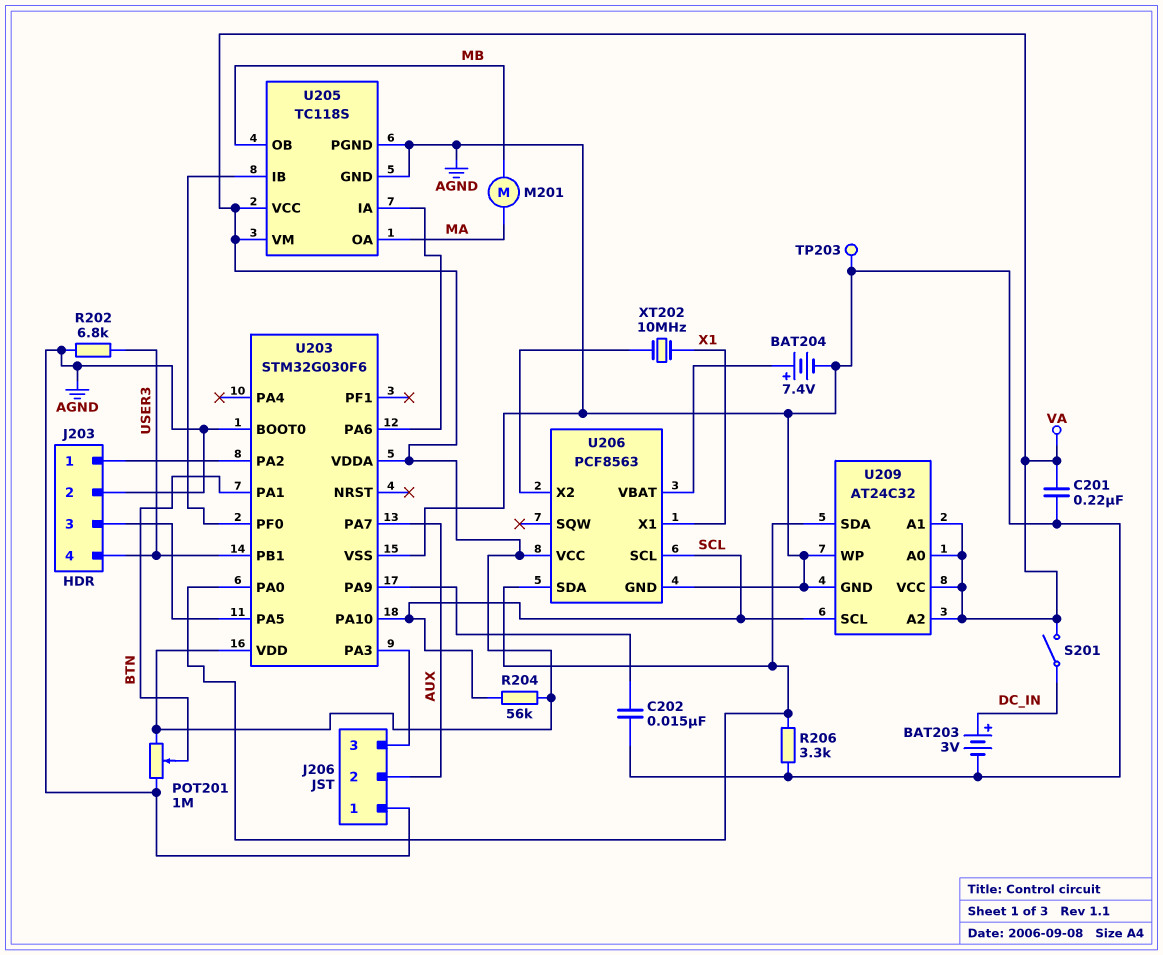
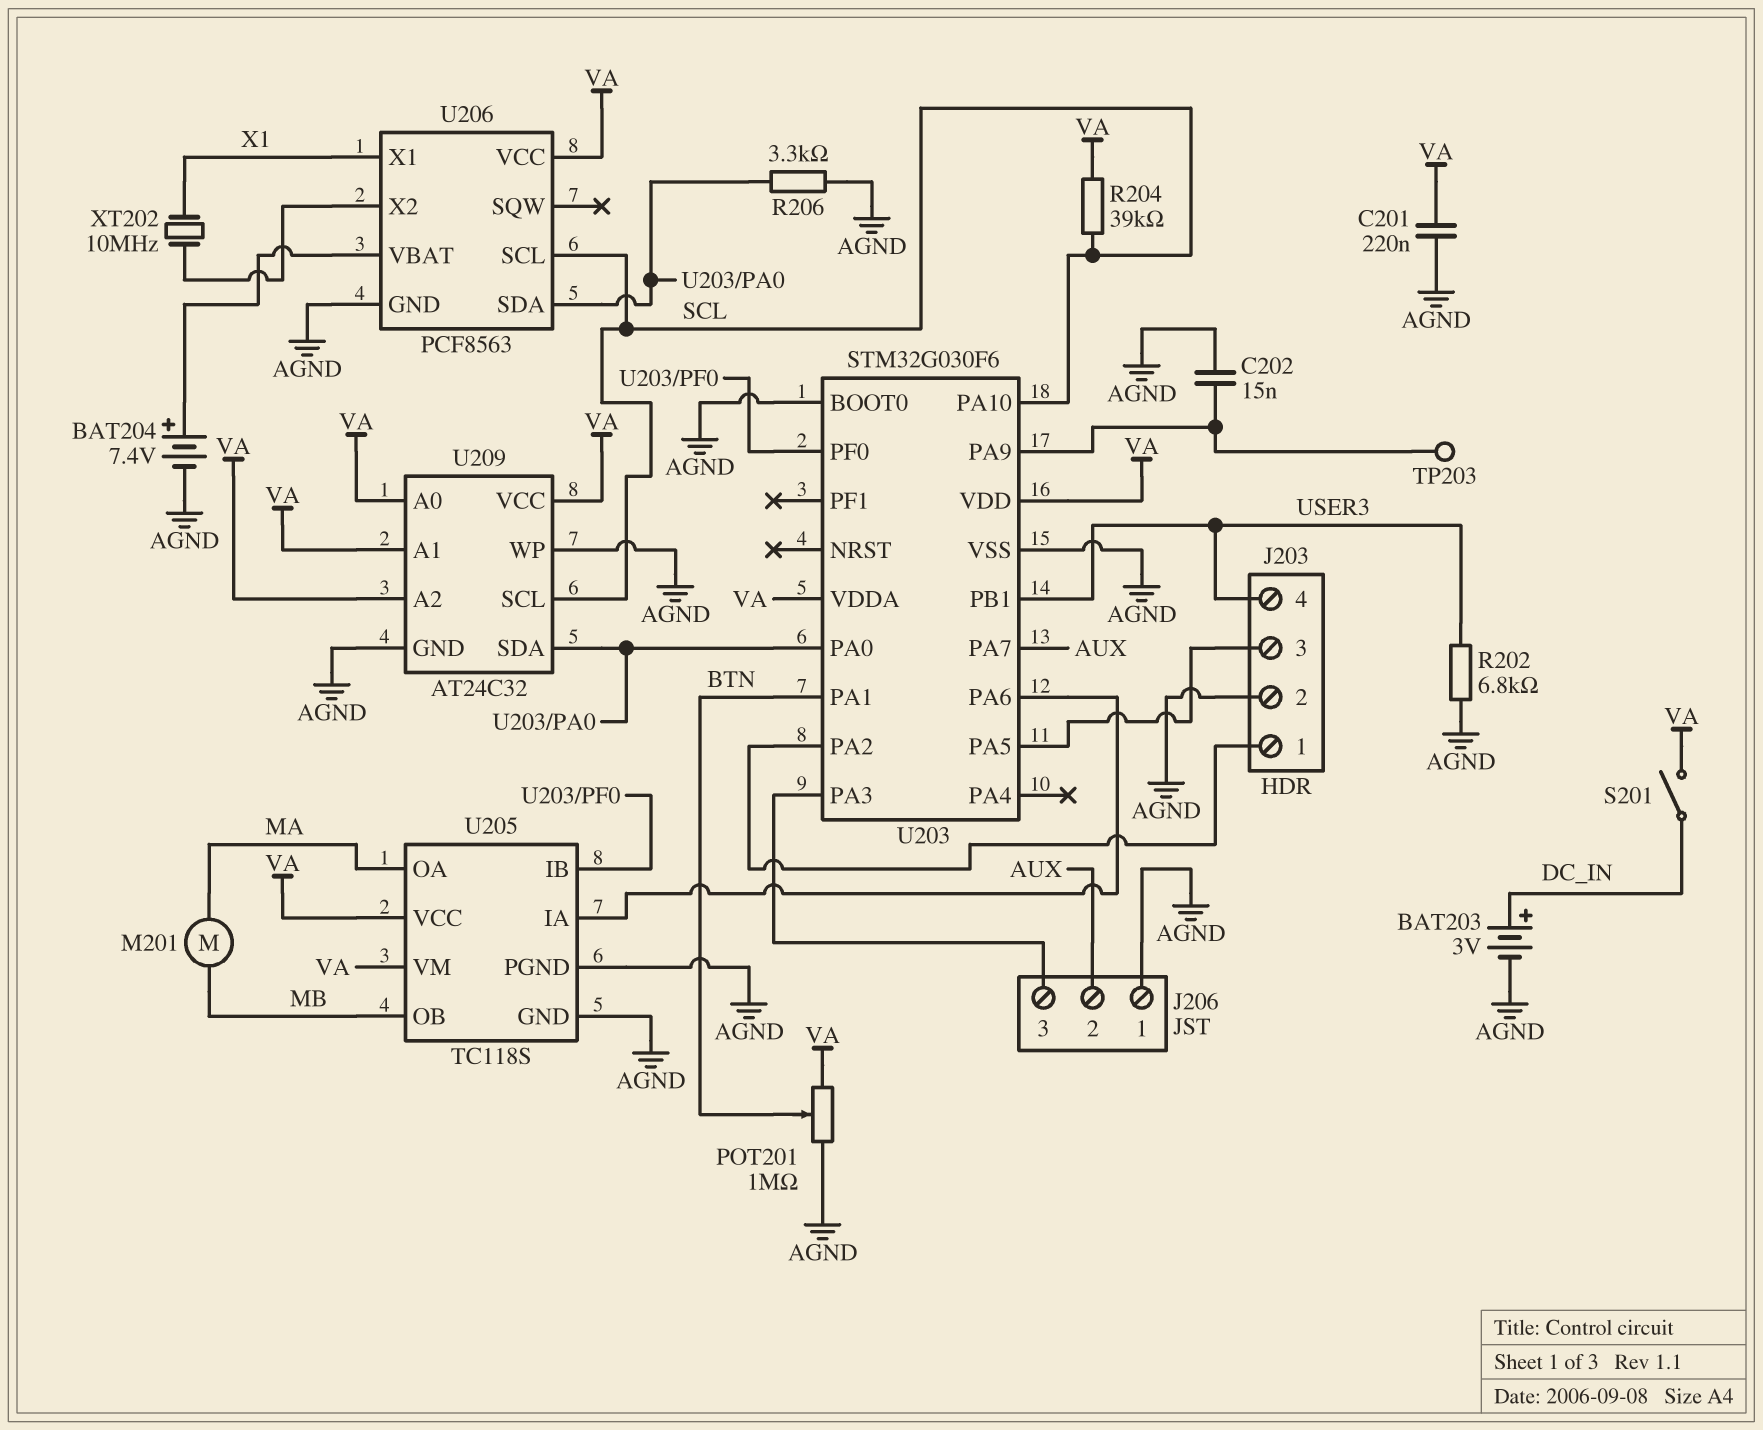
R204: 56k (SCL, VA) -> 39k (SCL, VA)
TP203: test point (AGND) -> test point (U203/PA9)

